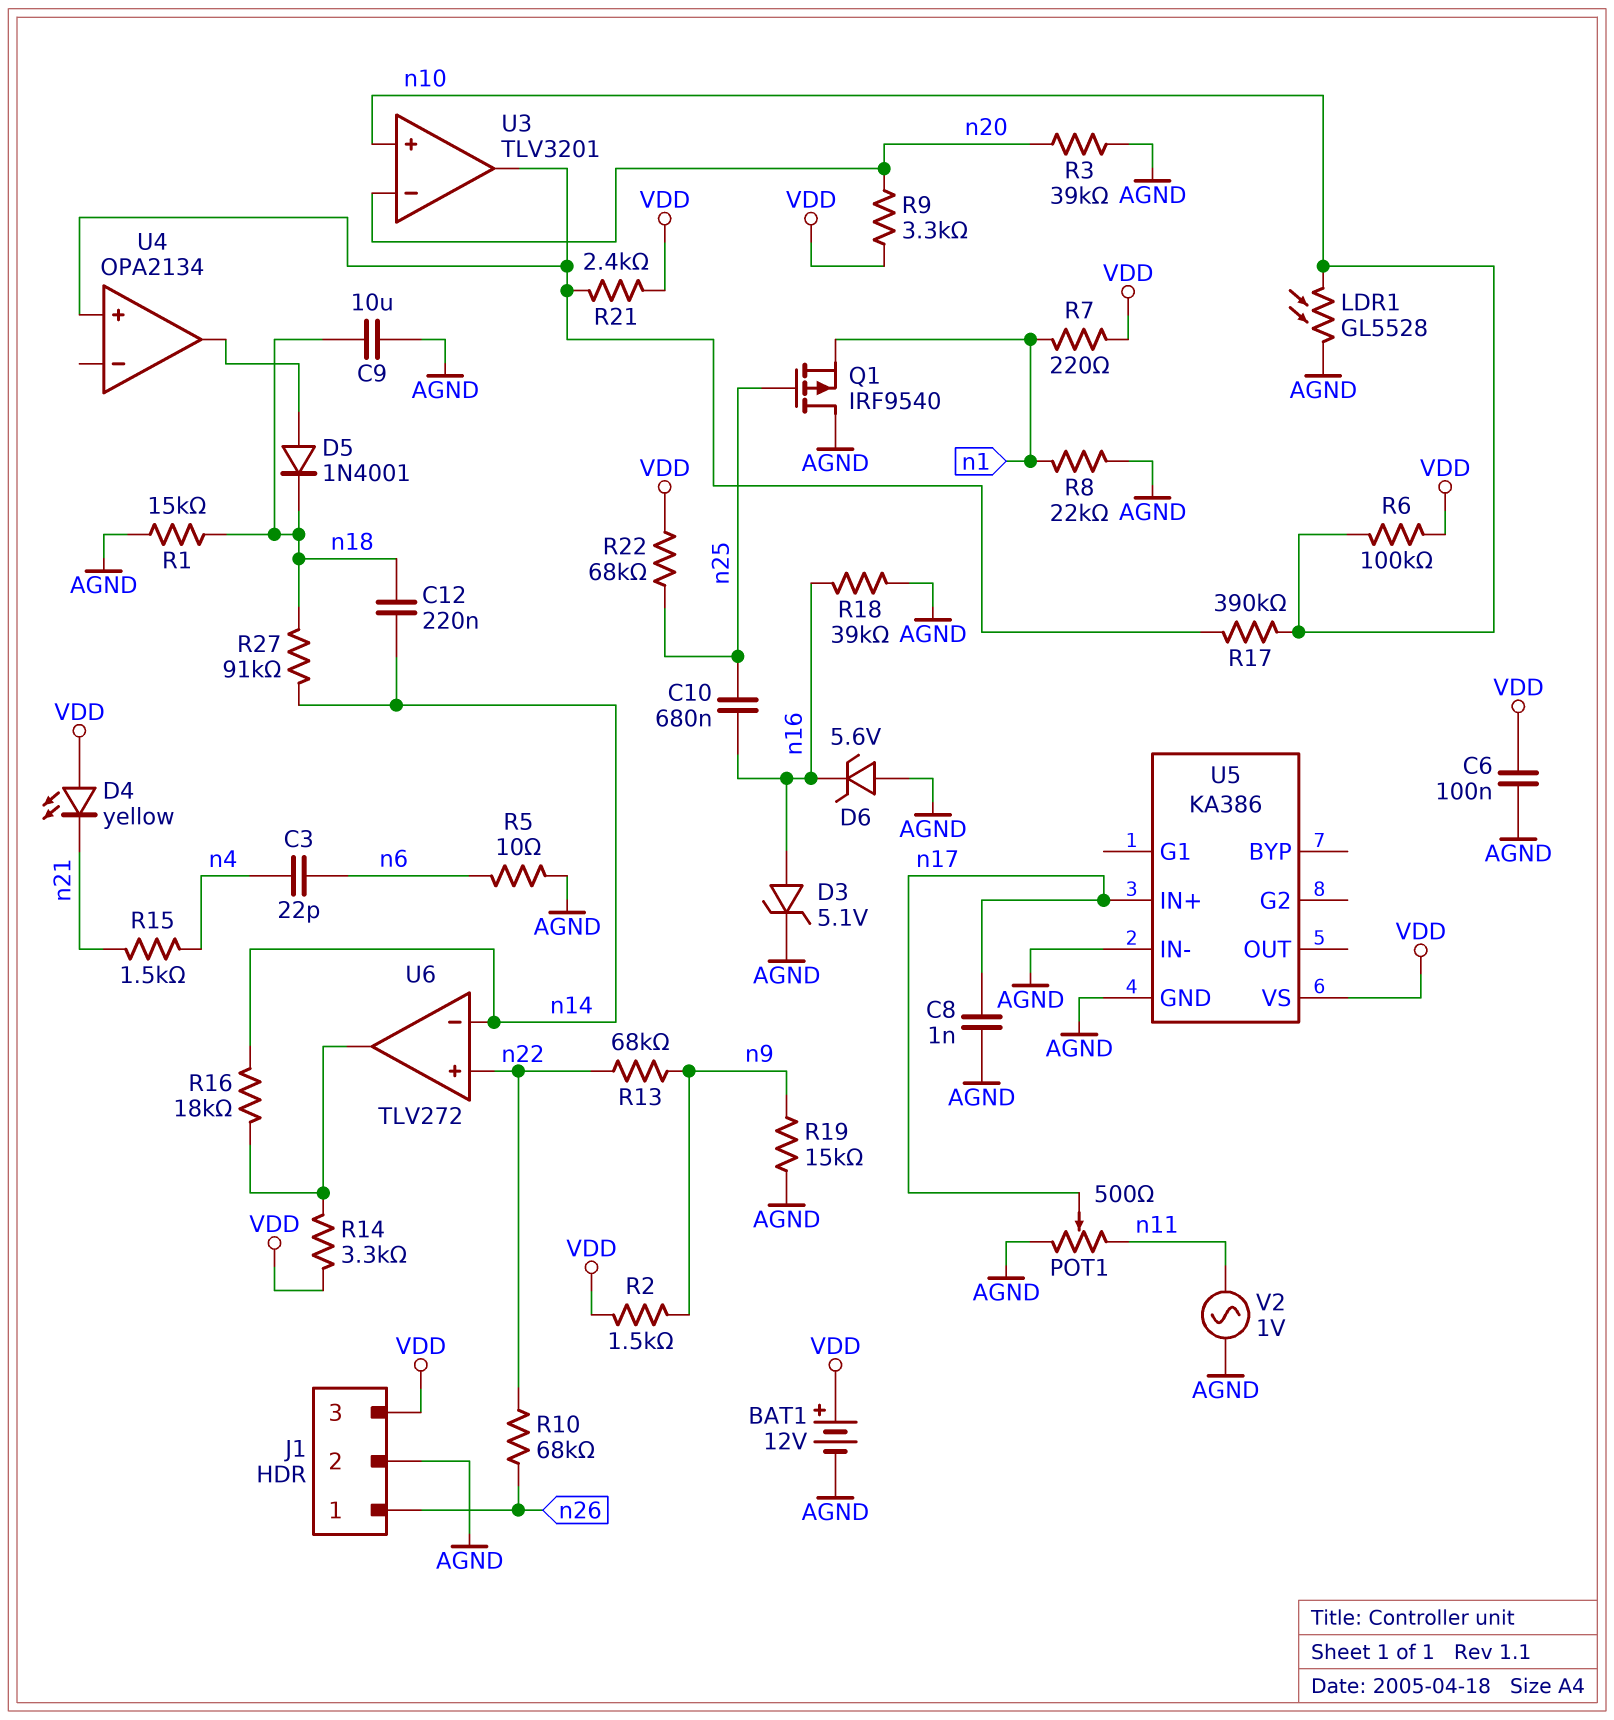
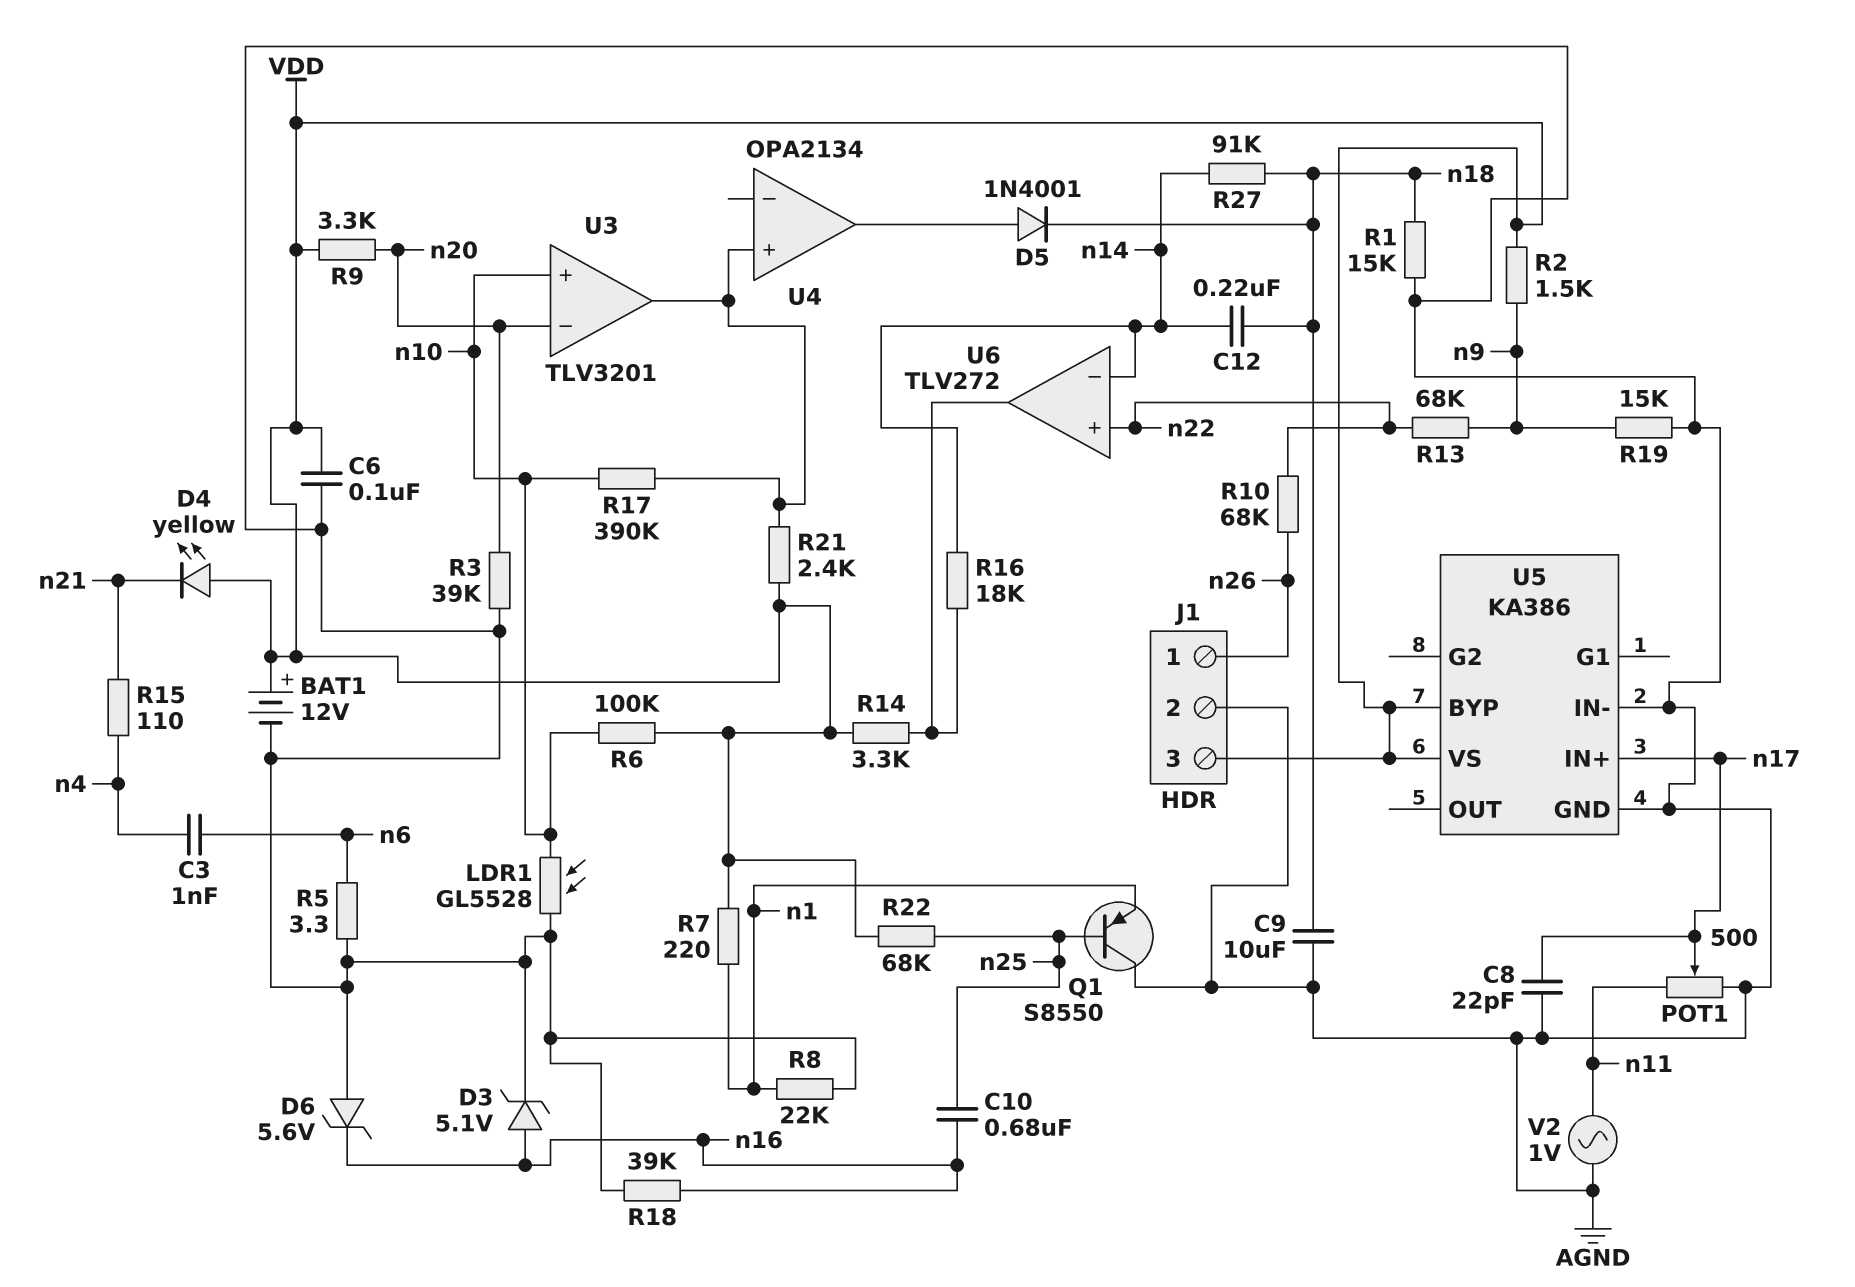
C3: 22pF (n4, n6) -> 1nF (n4, n6)
C8: 1nF (AGND, n17) -> 22pF (AGND, n17)
Q1: PMOS IRF9540 (G n25, D AGND, S n1) -> PNP S8550 (B n25, C AGND, E n1)
R5: 10 (AGND, n6) -> 3.3 (AGND, n6)
R15: 1.5k (n4, n21) -> 110 (n4, n21)
U5 pin BYP: none -> VDD

